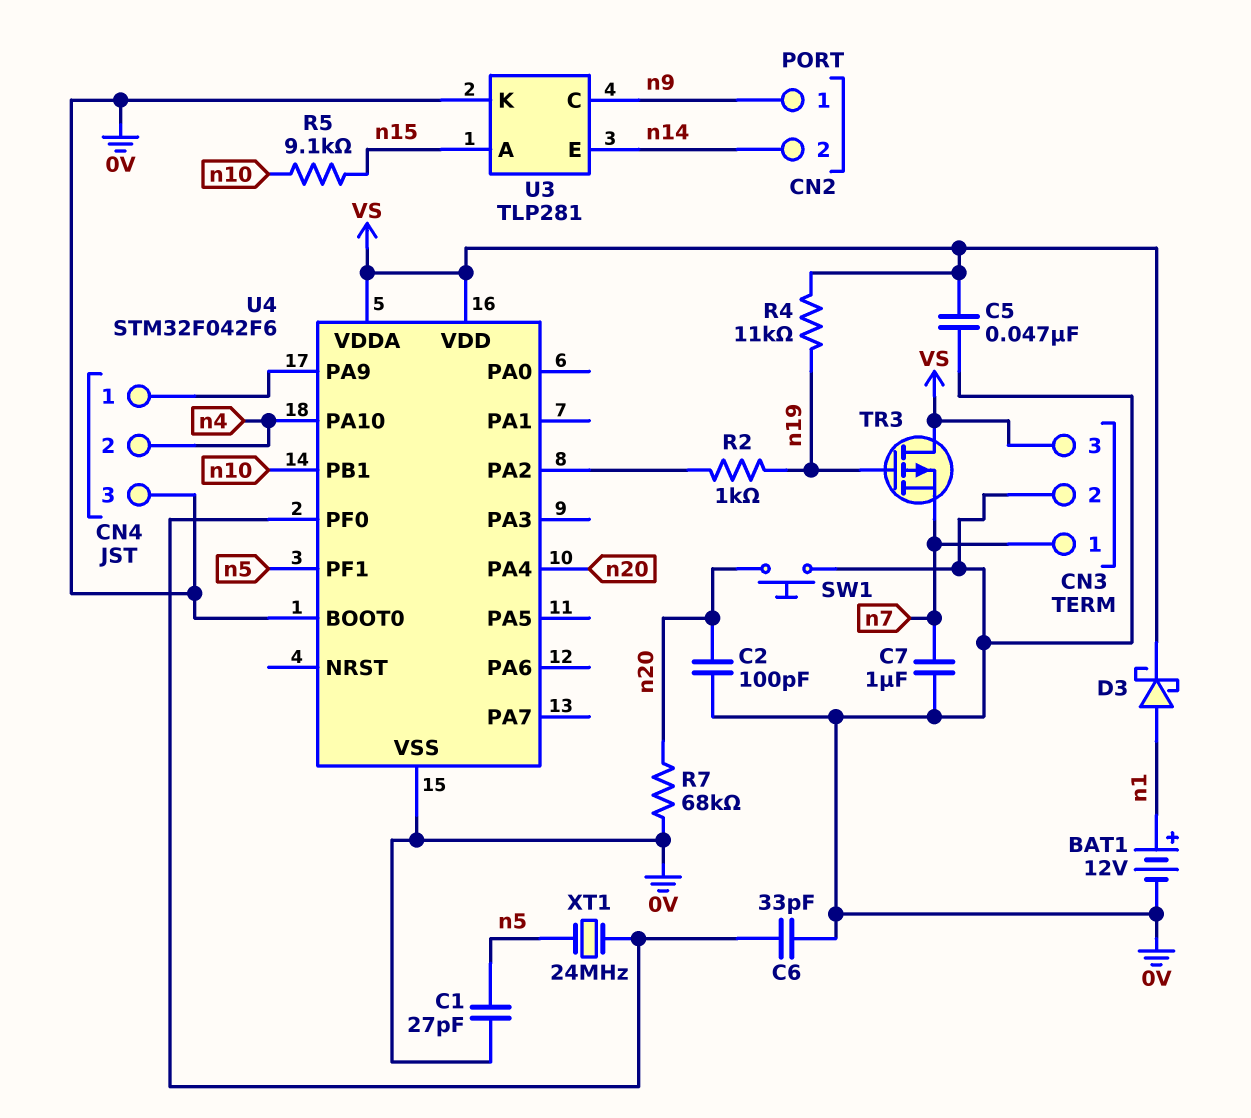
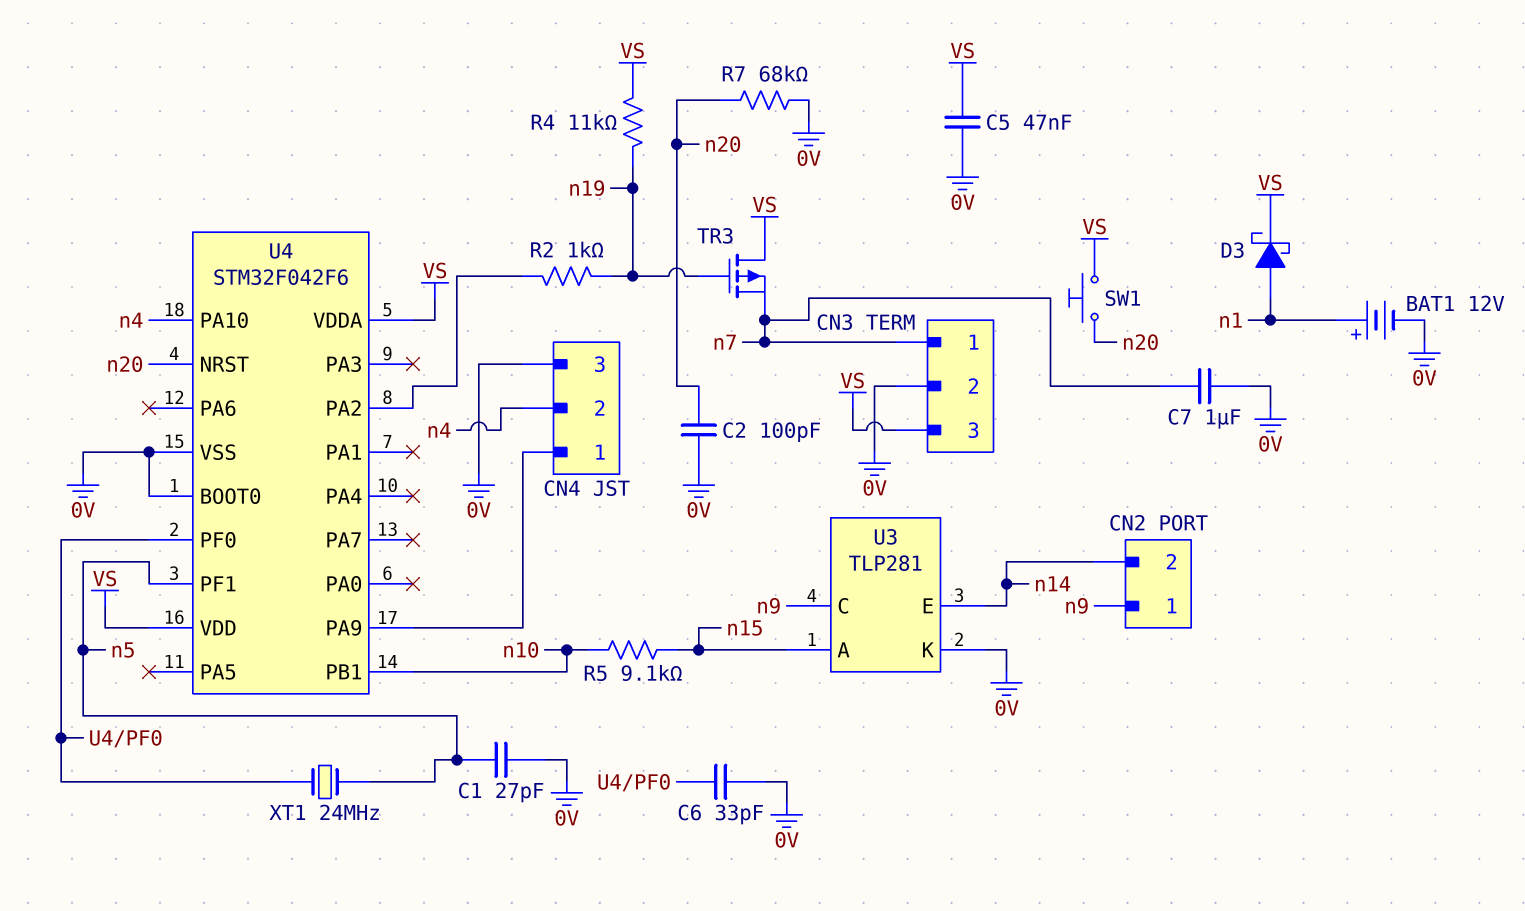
SW1: button (0V, n20) -> button (VS, n20)
U4 pin NRST: none -> n20
U4 pin PA4: n20 -> none

